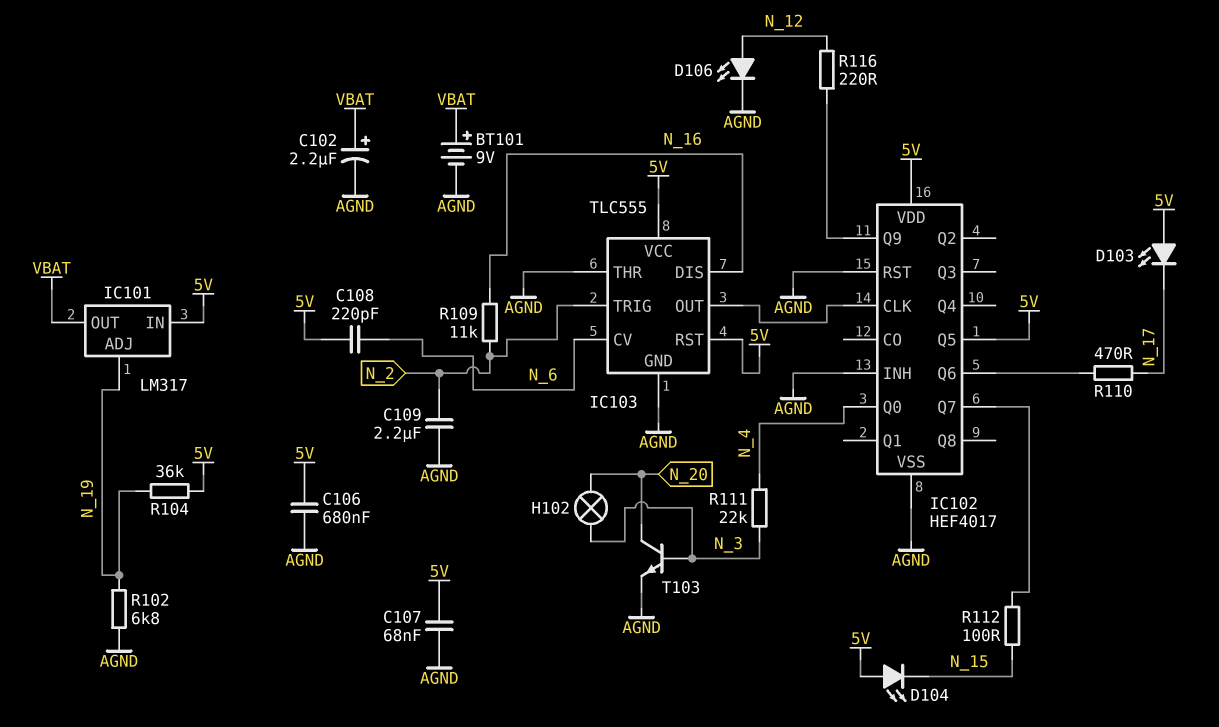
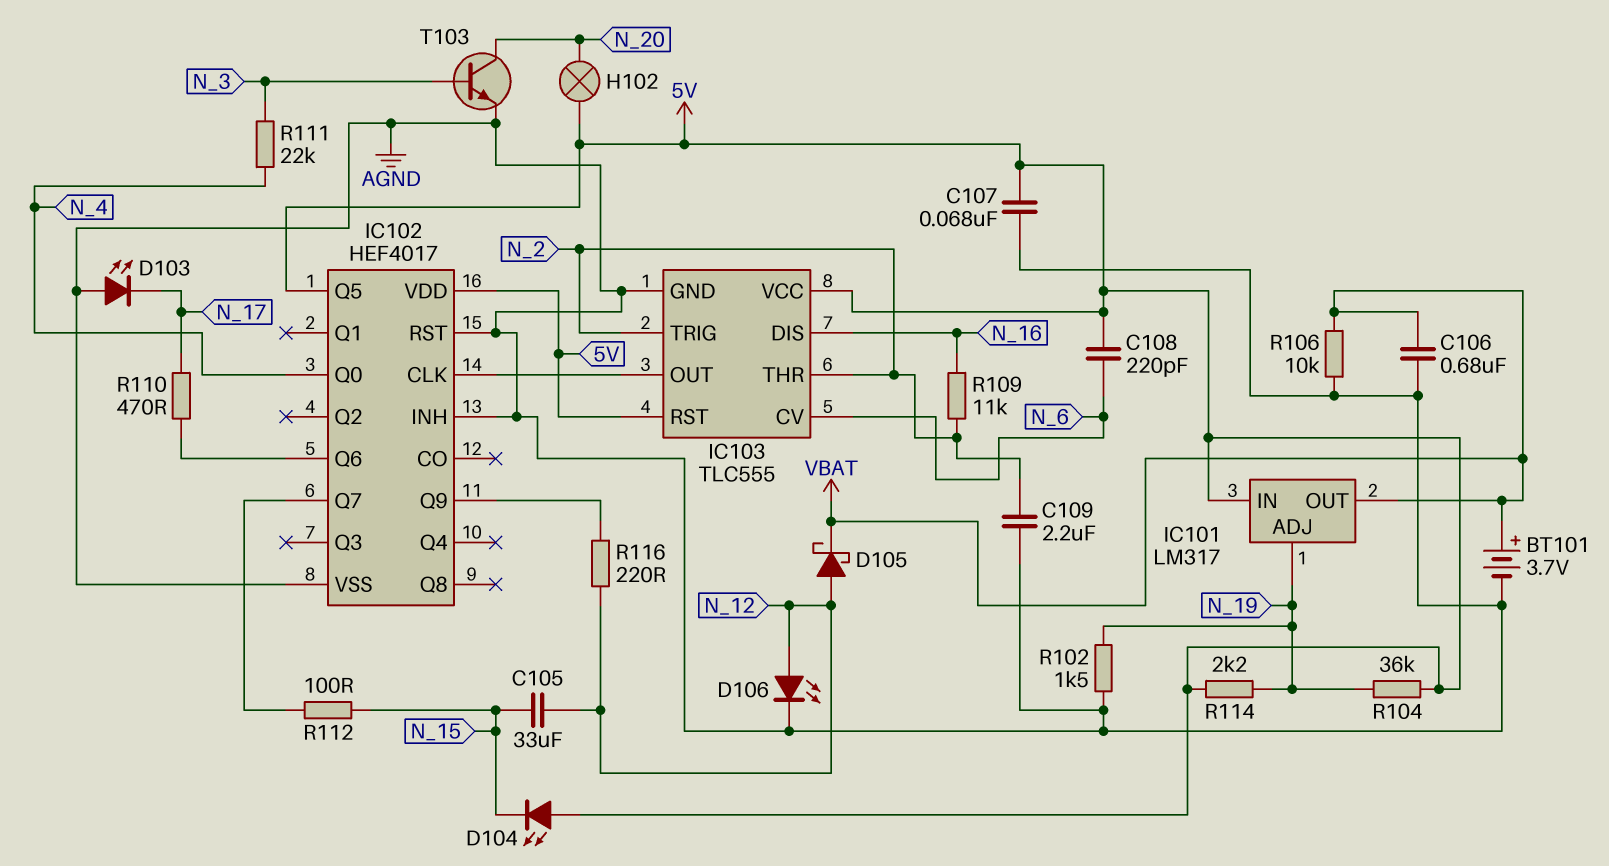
BT101: 9V (plus VBAT, minus AGND) -> 3.7V (plus VBAT, minus AGND)
C102: 2.2uF (plus VBAT, minus AGND) -> none
C105: none -> 33uF (N_12, N_15)
C106: 680nF (5V, AGND) -> 680nF (AGND, VBAT)
D103: LED (A 5V, K N_17) -> LED (A AGND, K N_17)
D105: none -> schottky (A N_12, K VBAT)
H102: lamp (N_3, N_20) -> lamp (5V, N_20)
IC103 pin THR: AGND -> N_2
R102: 6.8k (AGND, N_19) -> 1.5k (AGND, N_19)
R106: none -> 10k (AGND, VBAT)
R114: none -> 2.2k (5V, N_19)

